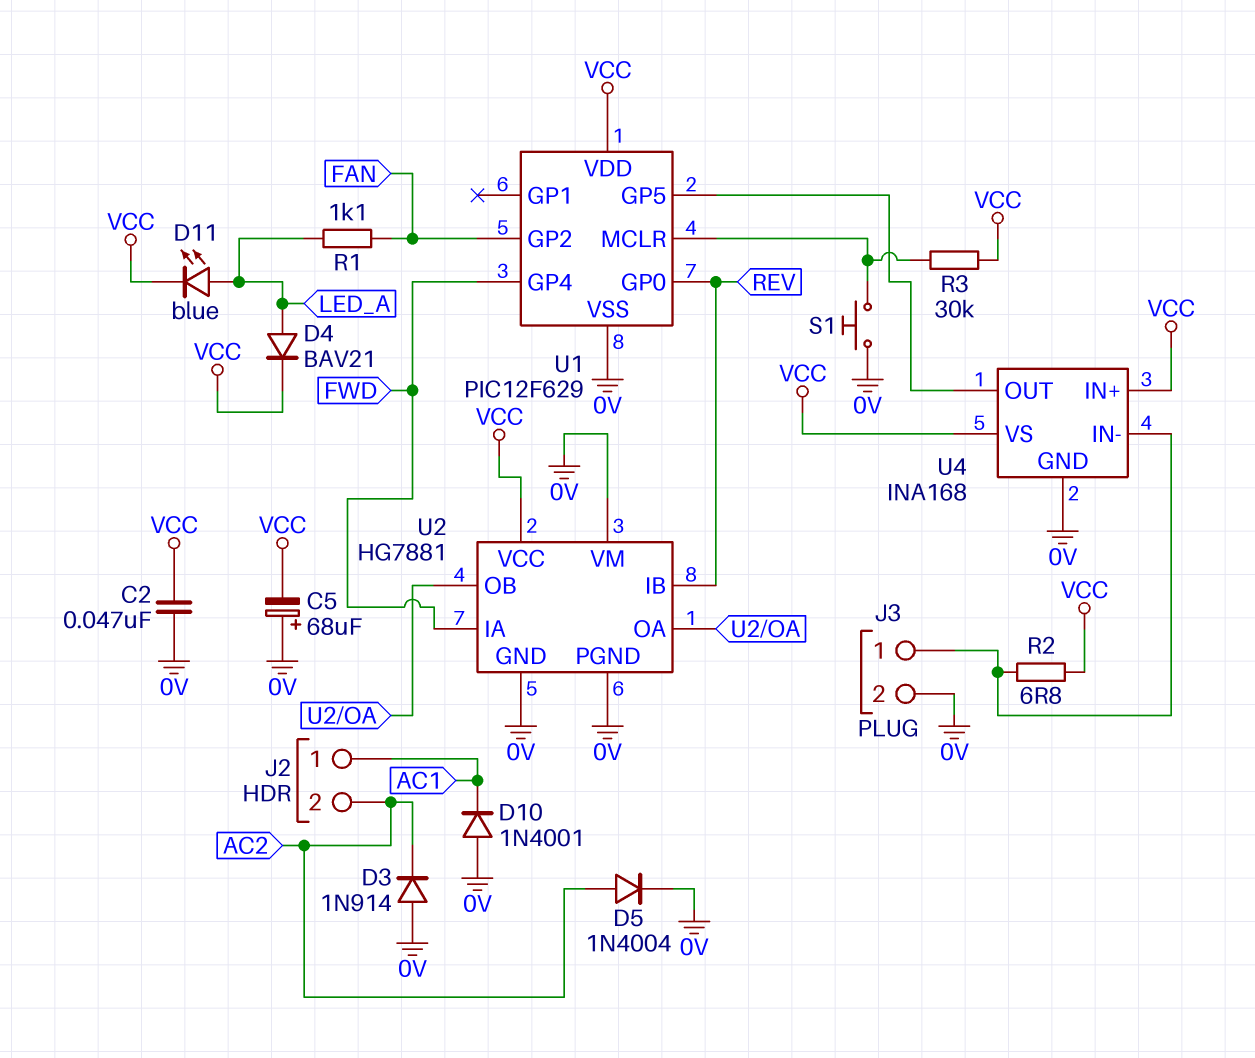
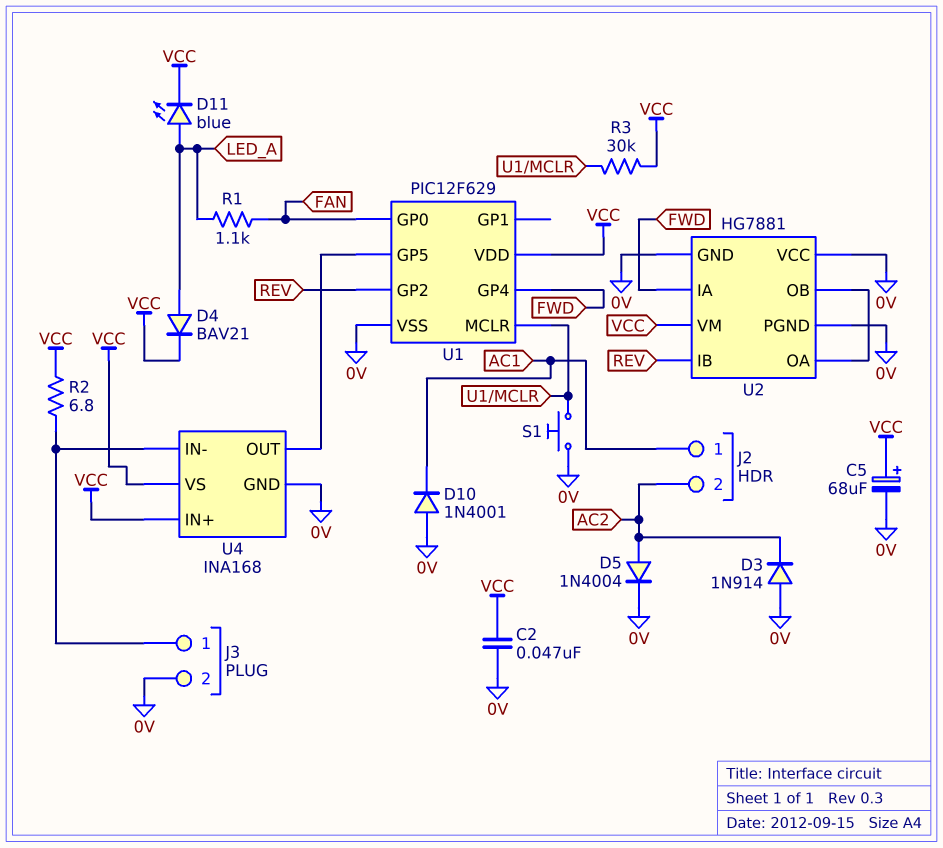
C5: 68uF (plus 0V, minus VCC) -> 68uF (plus VCC, minus 0V)
U1 pin GP0: REV -> FAN
U1 pin GP2: FAN -> REV
U2 pin VCC: VCC -> 0V
U2 pin VM: 0V -> VCC

